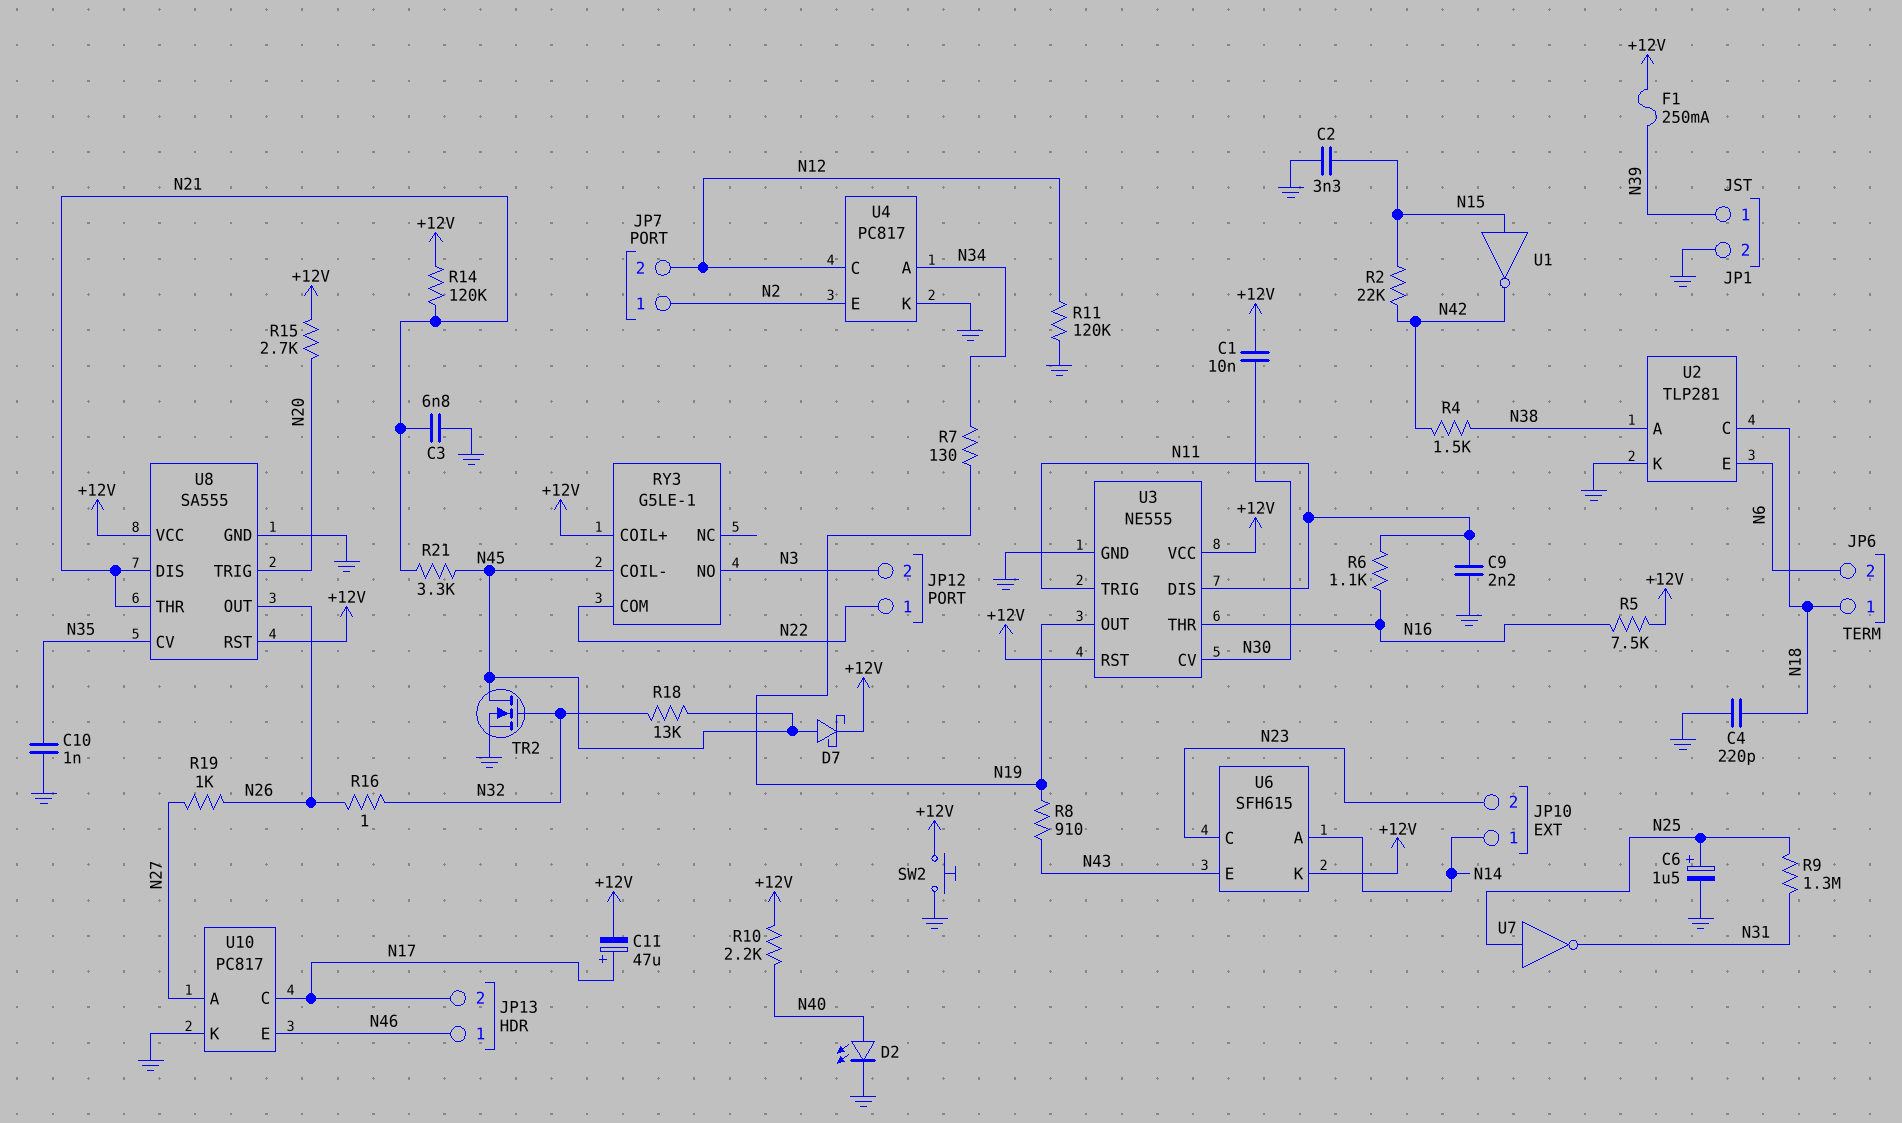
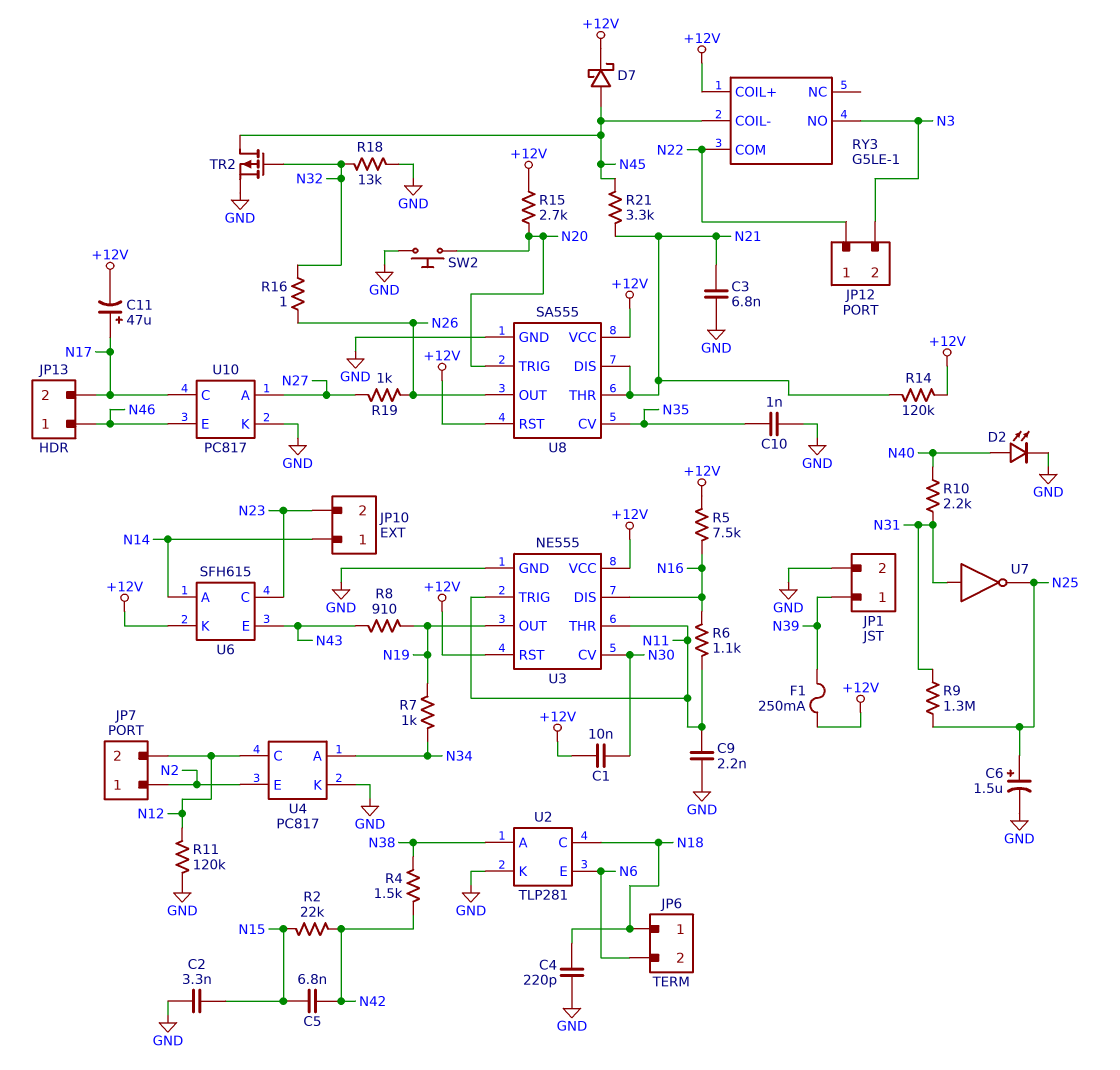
C5: none -> 6.8nF (N15, N42)
R7: 130 (N19, N34) -> 1k (N19, N34)
R10: 2.2k (+12V, N40) -> 2.2k (N31, N40)
R18: 13k (N32, N45) -> 13k (GND, N32)
SW2: button (+12V, GND) -> button (GND, N20)
TR2: NMOS (G N32, D N45, S GND) -> PMOS (G N32, D N45, S GND)
U1: NOT (in N15, out N42) -> none
U3 pin DIS: N11 -> N16
U3 pin THR: N16 -> N11
U7: NOT (in N25, out N31) -> NOT (in N31, out N25)

